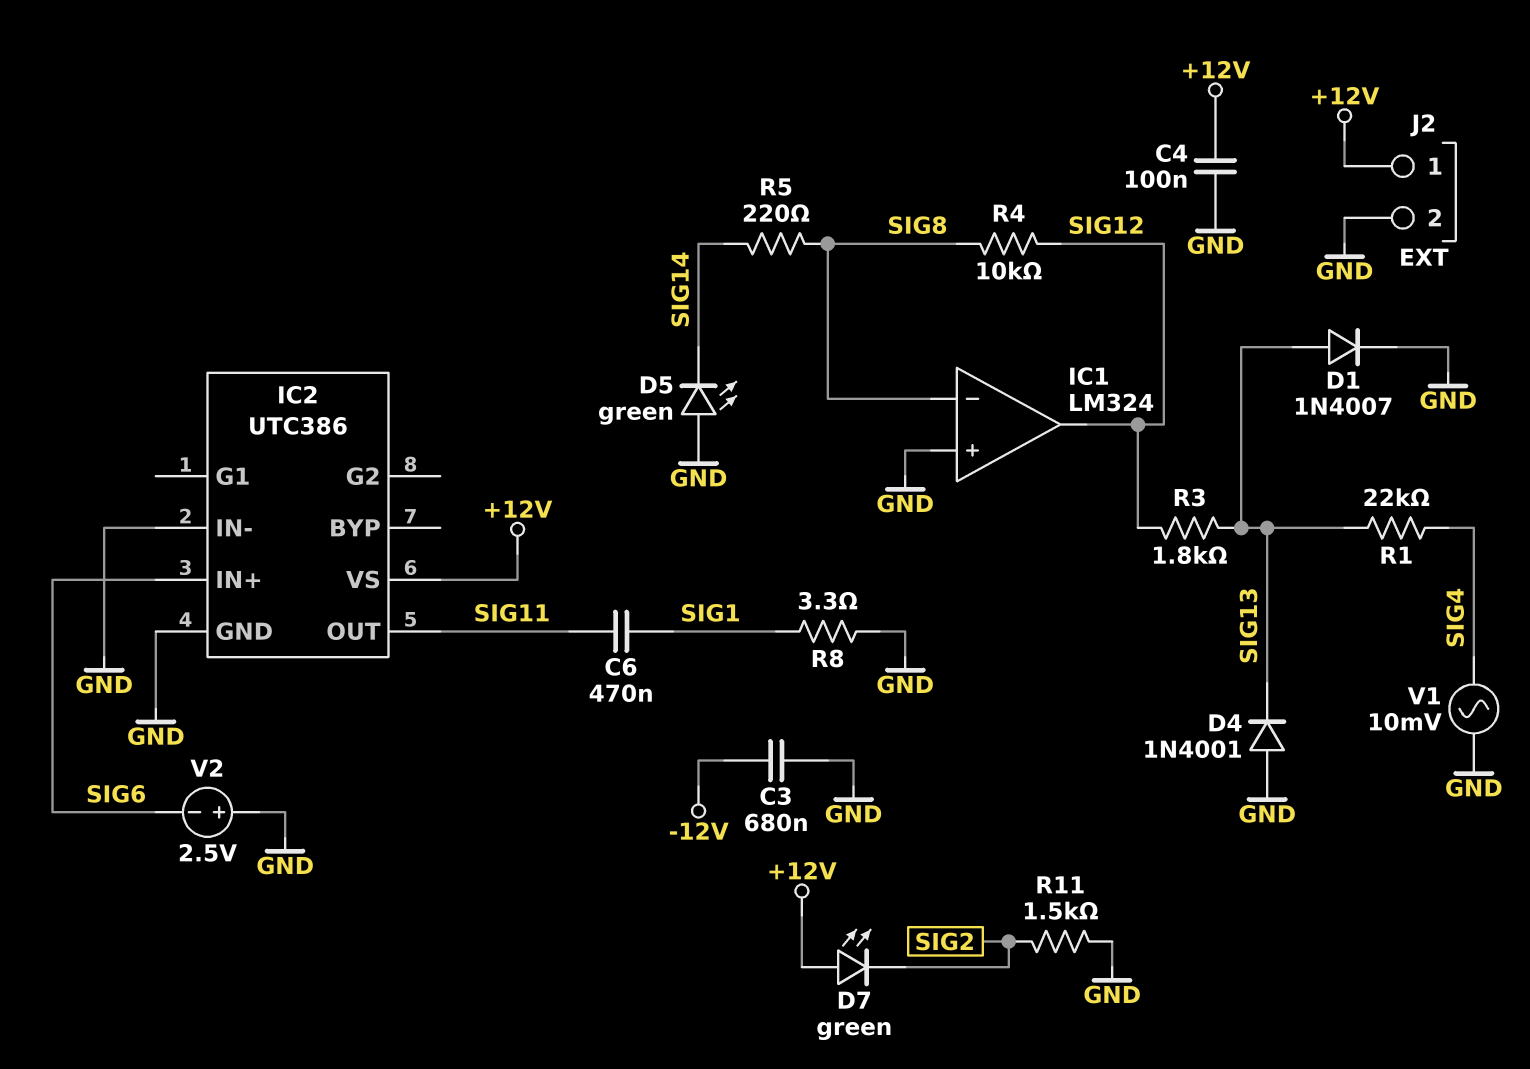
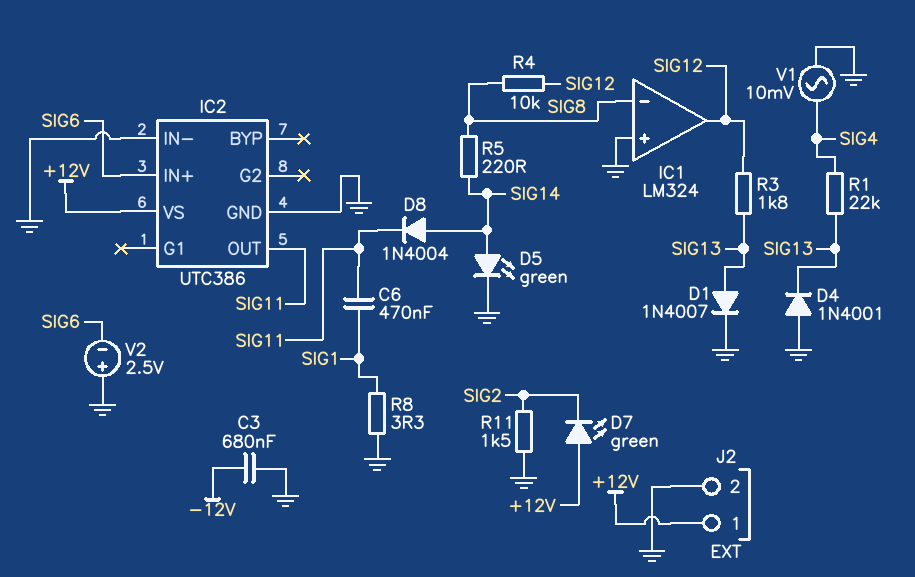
C4: 100nF (+12V, GND) -> none
D5: LED green (A GND, K SIG14) -> LED green (A SIG14, K GND)
D8: none -> diode 1N4004 (A SIG14, K SIG11)

